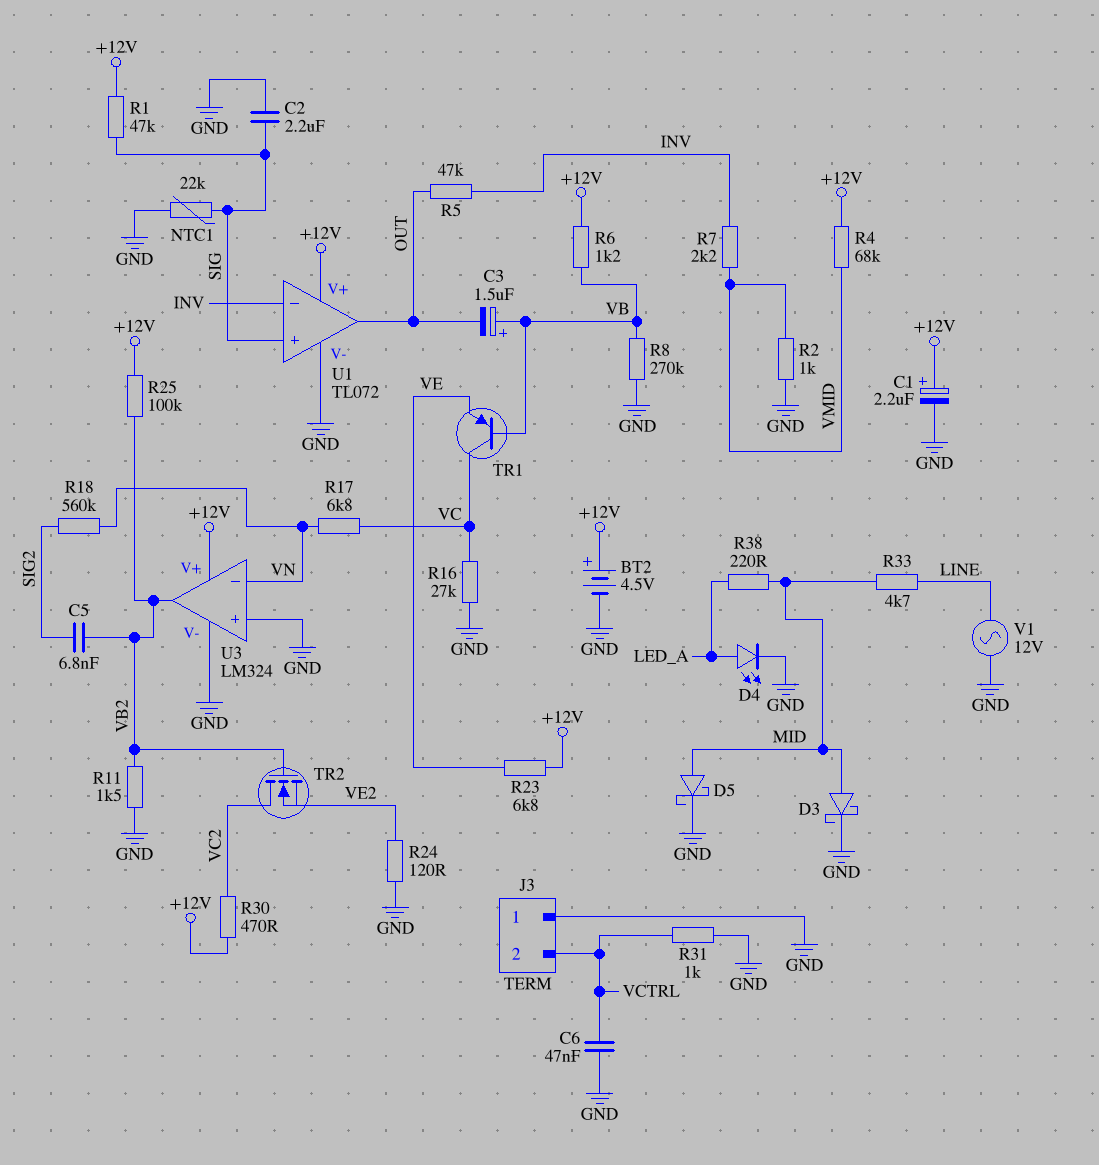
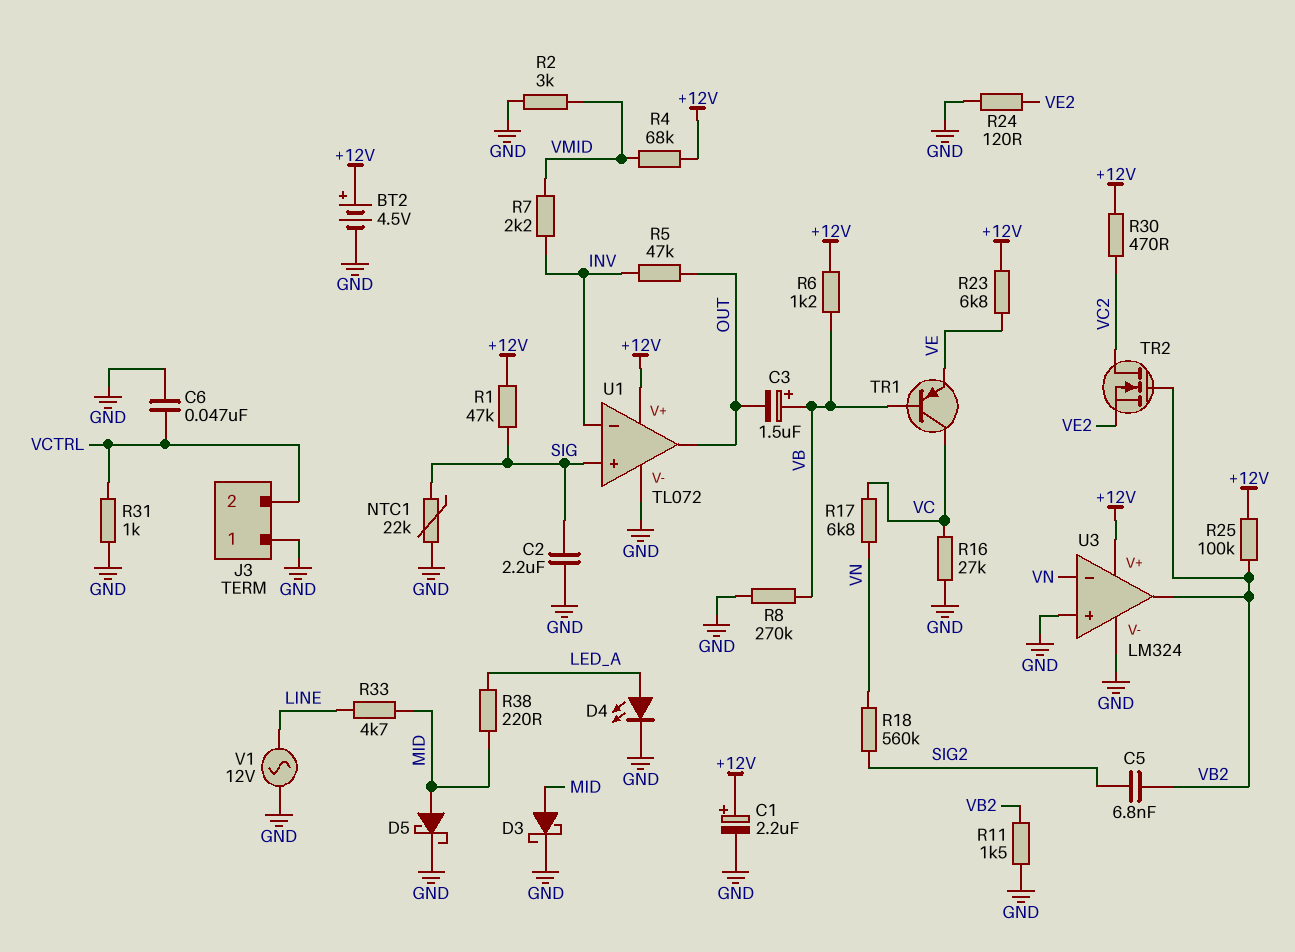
R2: 1k (GND, VMID) -> 3k (GND, VMID)

